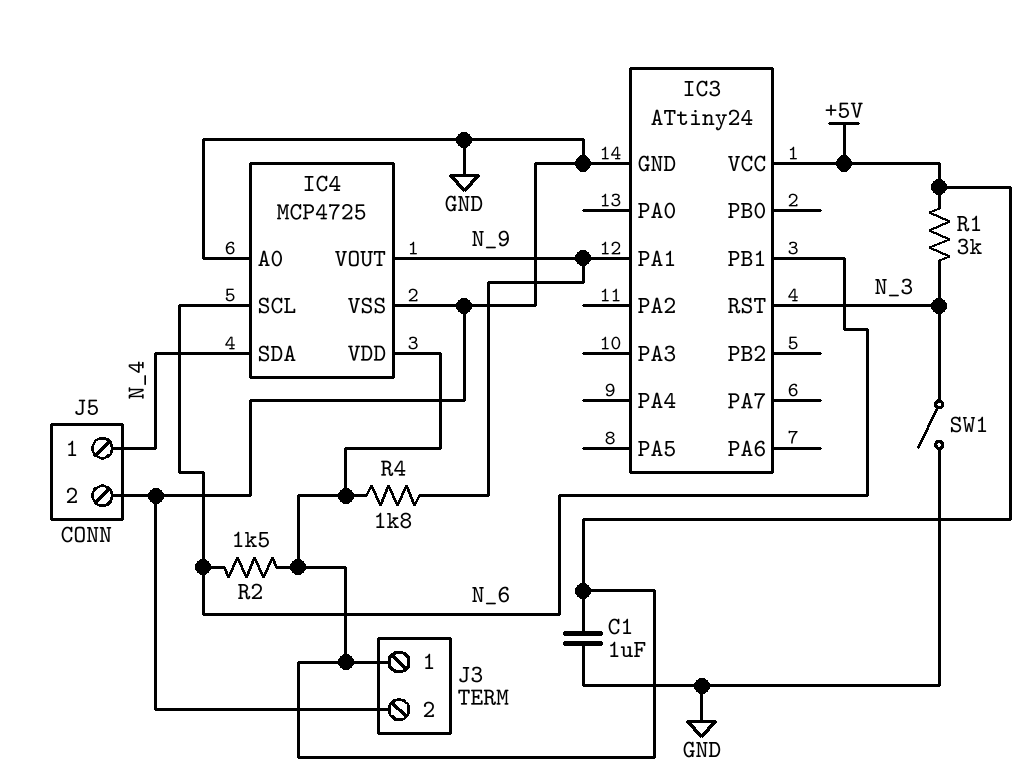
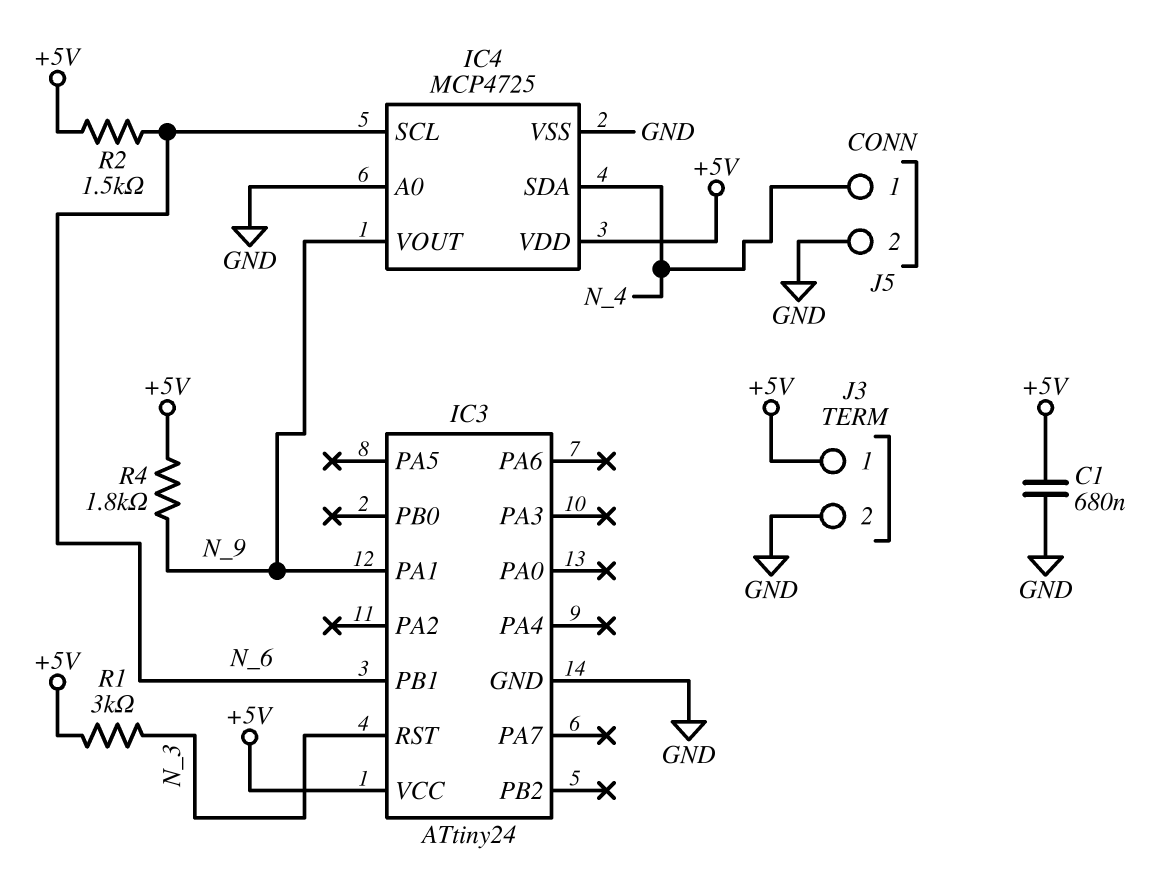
C1: 1uF (+5V, GND) -> 680nF (+5V, GND)
SW1: switch (GND, N_3) -> none

